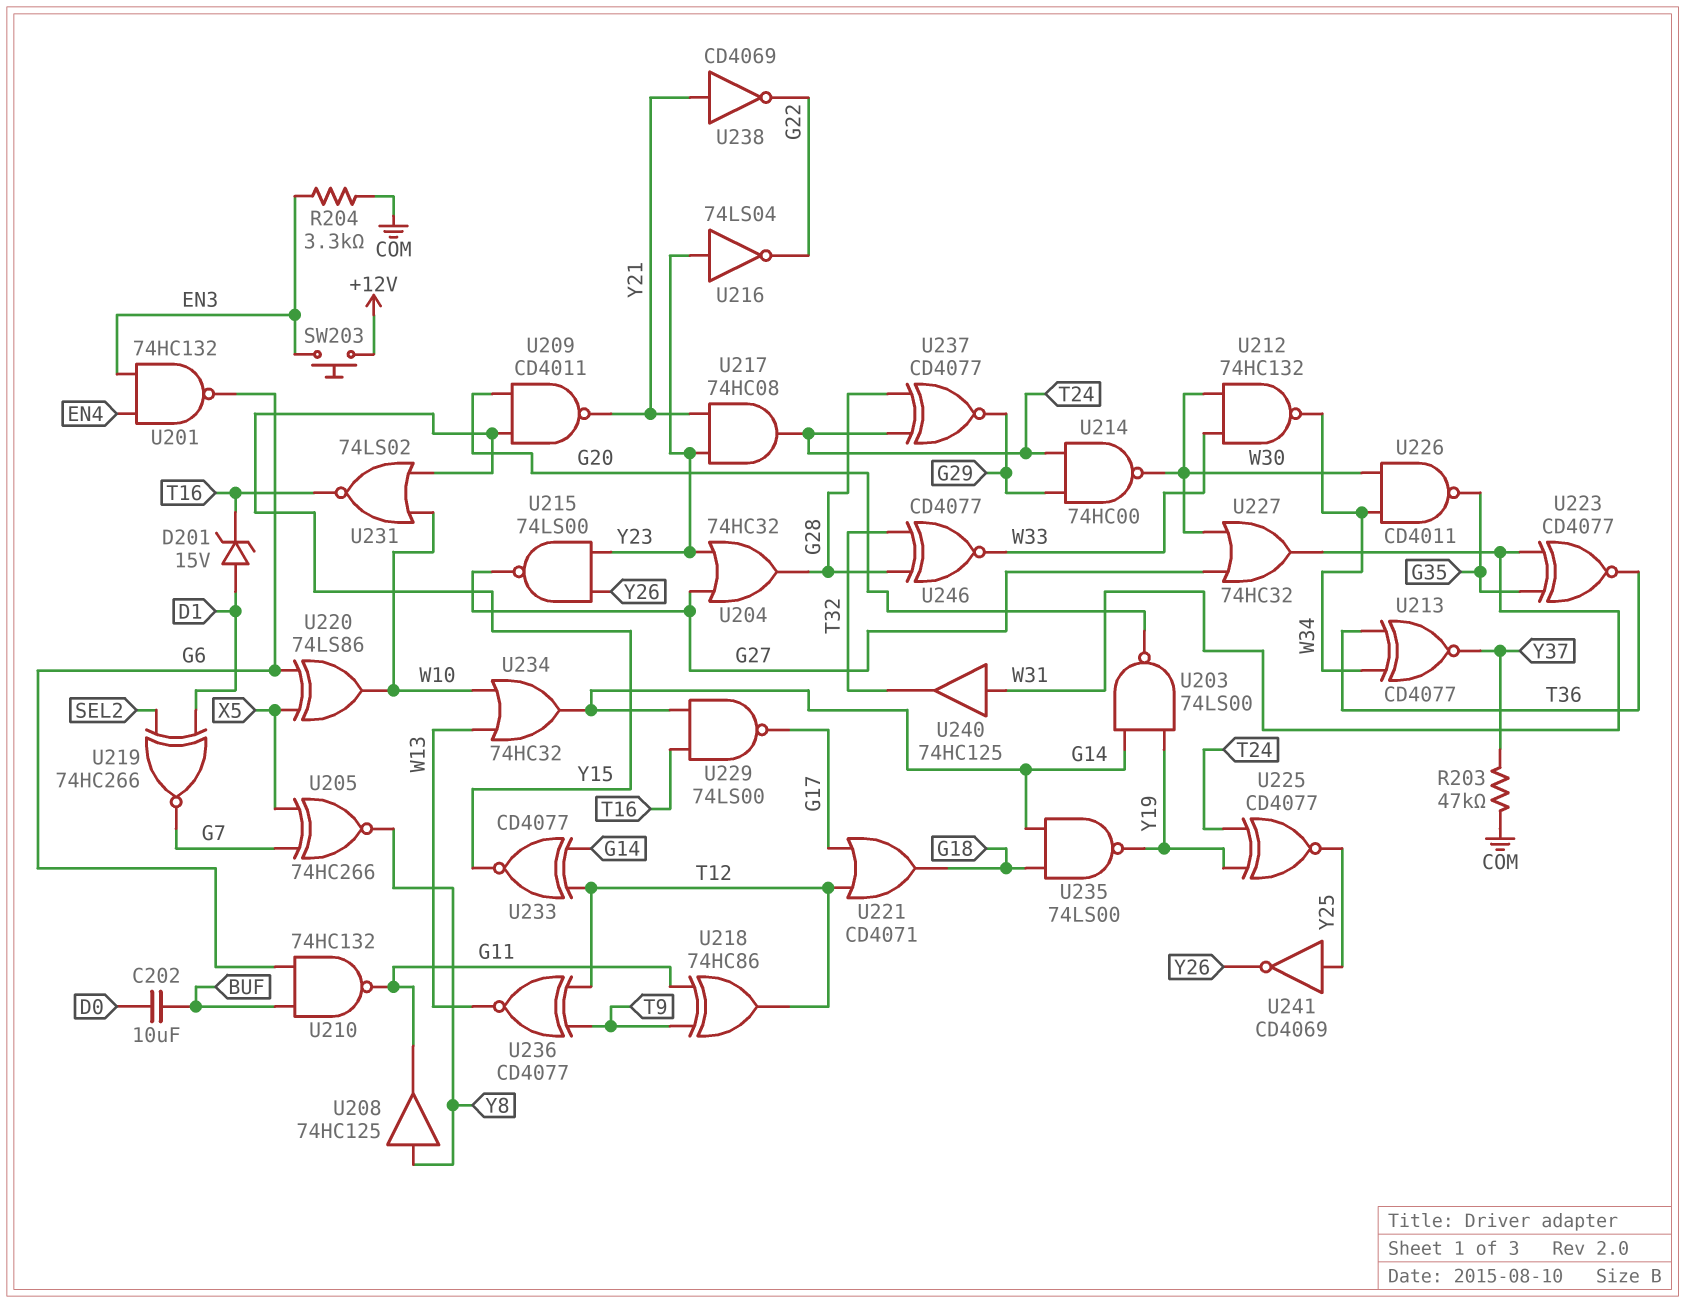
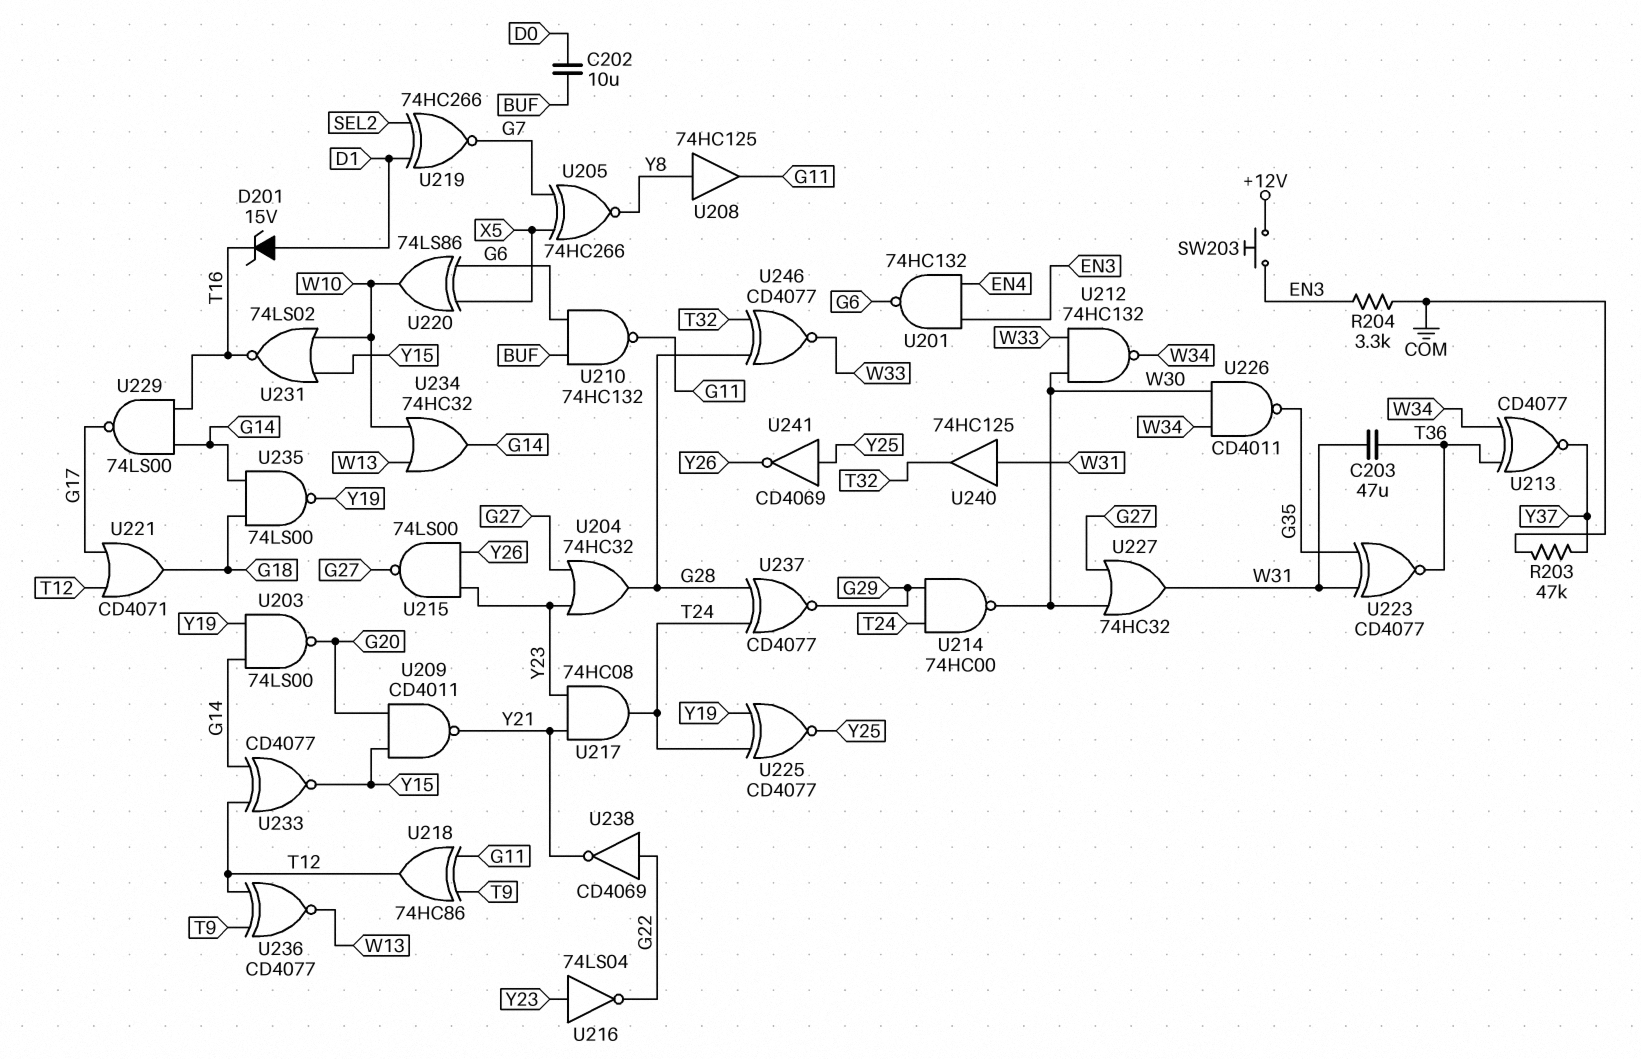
C203: none -> 47uF (T36, W31)
U238: NOT CD4069 (in Y21, out G22) -> NOT CD4069 (in G22, out Y21)

